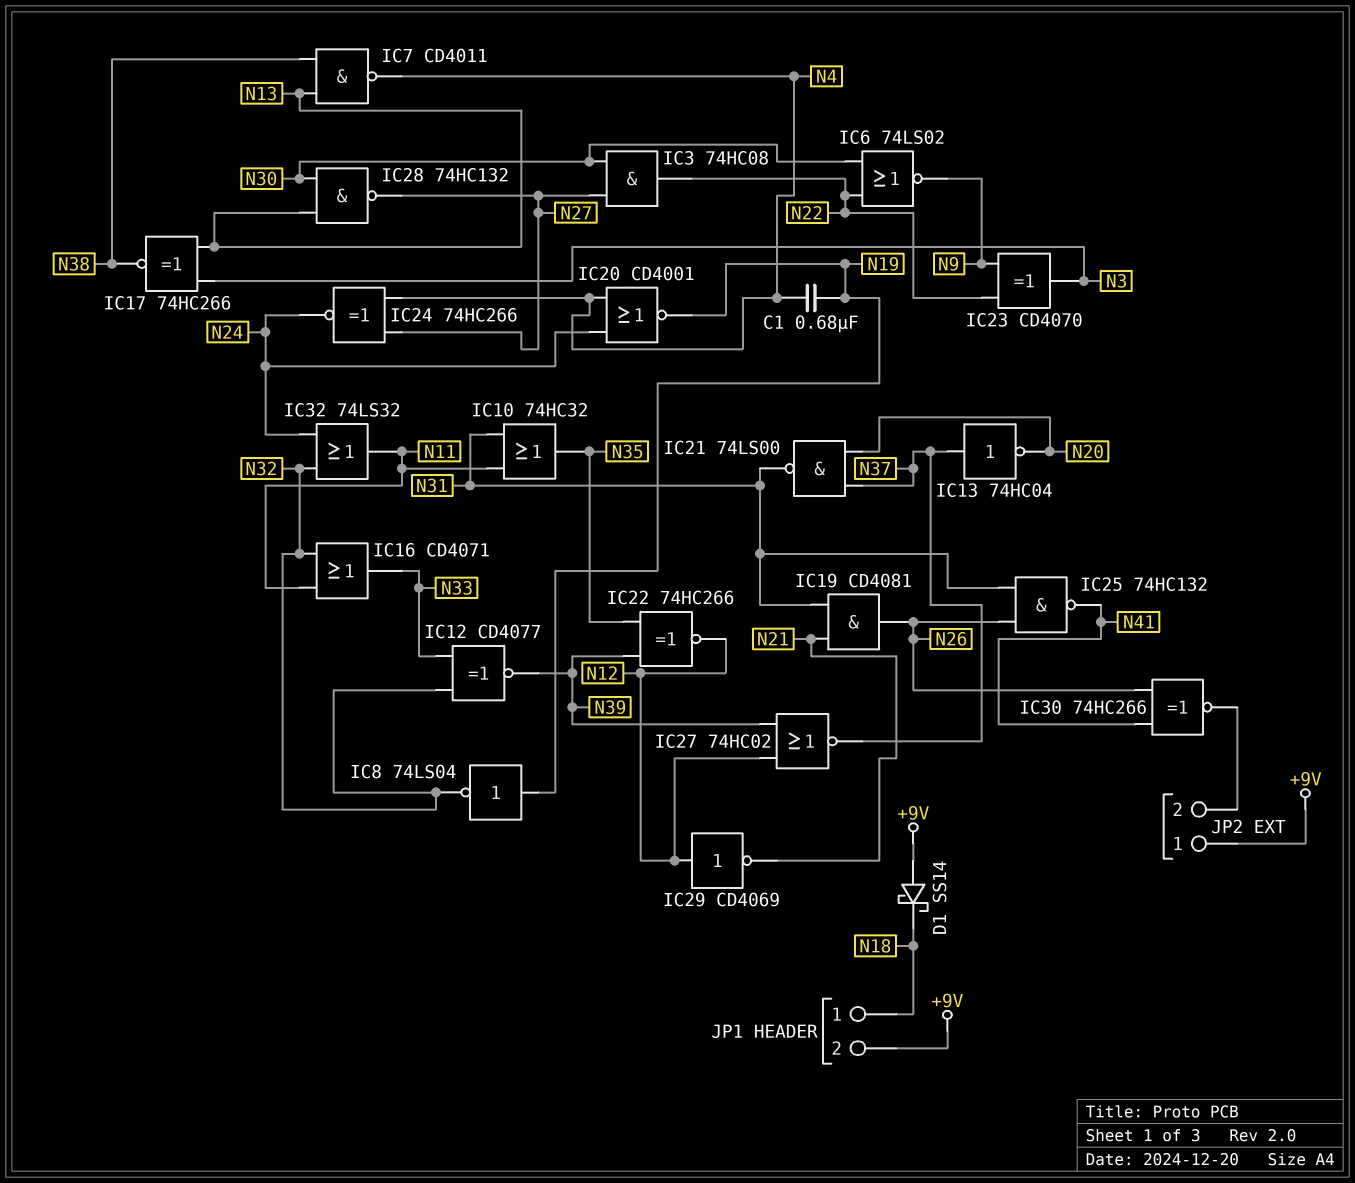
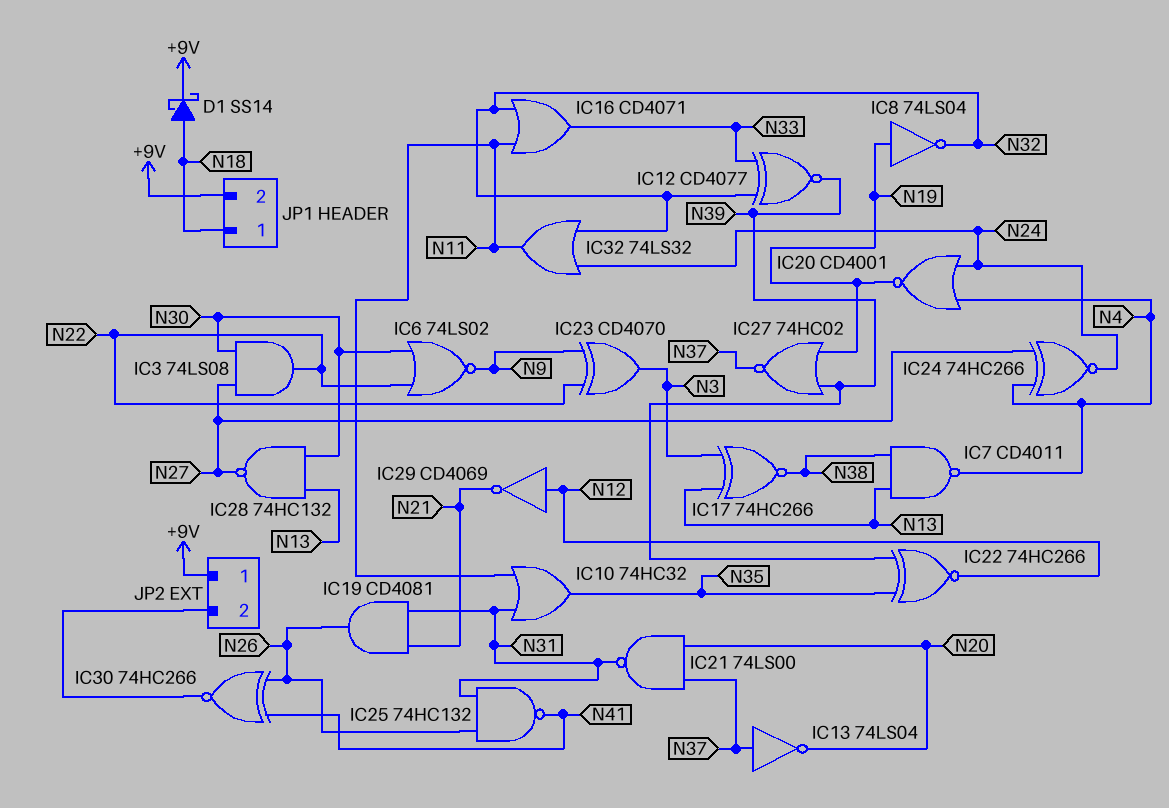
C1: 680nF (N4, N19) -> none
D1: schottky SS14 (A +9V, K N18) -> schottky SS14 (A N18, K +9V)
IC3: AND 74HC08 (in N27, in N30, out N22) -> AND 74LS08 (in N27, in N30, out N22)
IC13: NOT 74HC04 (in N37, out N20) -> NOT 74LS04 (in N37, out N20)
IC27: NOR 74HC02 (in N12, in N39, out N37) -> NOR 74HC02 (in N19, in N39, out N37)

